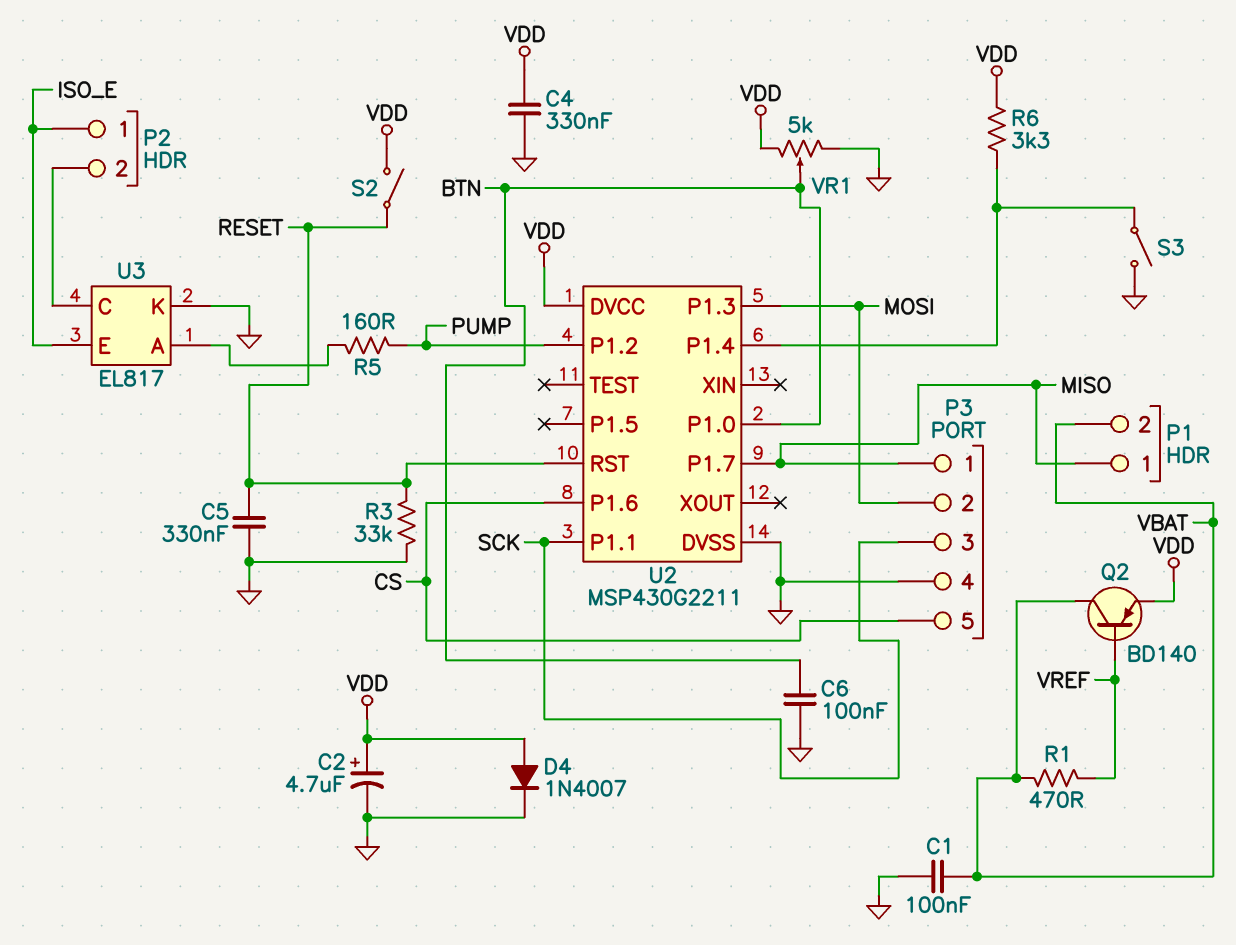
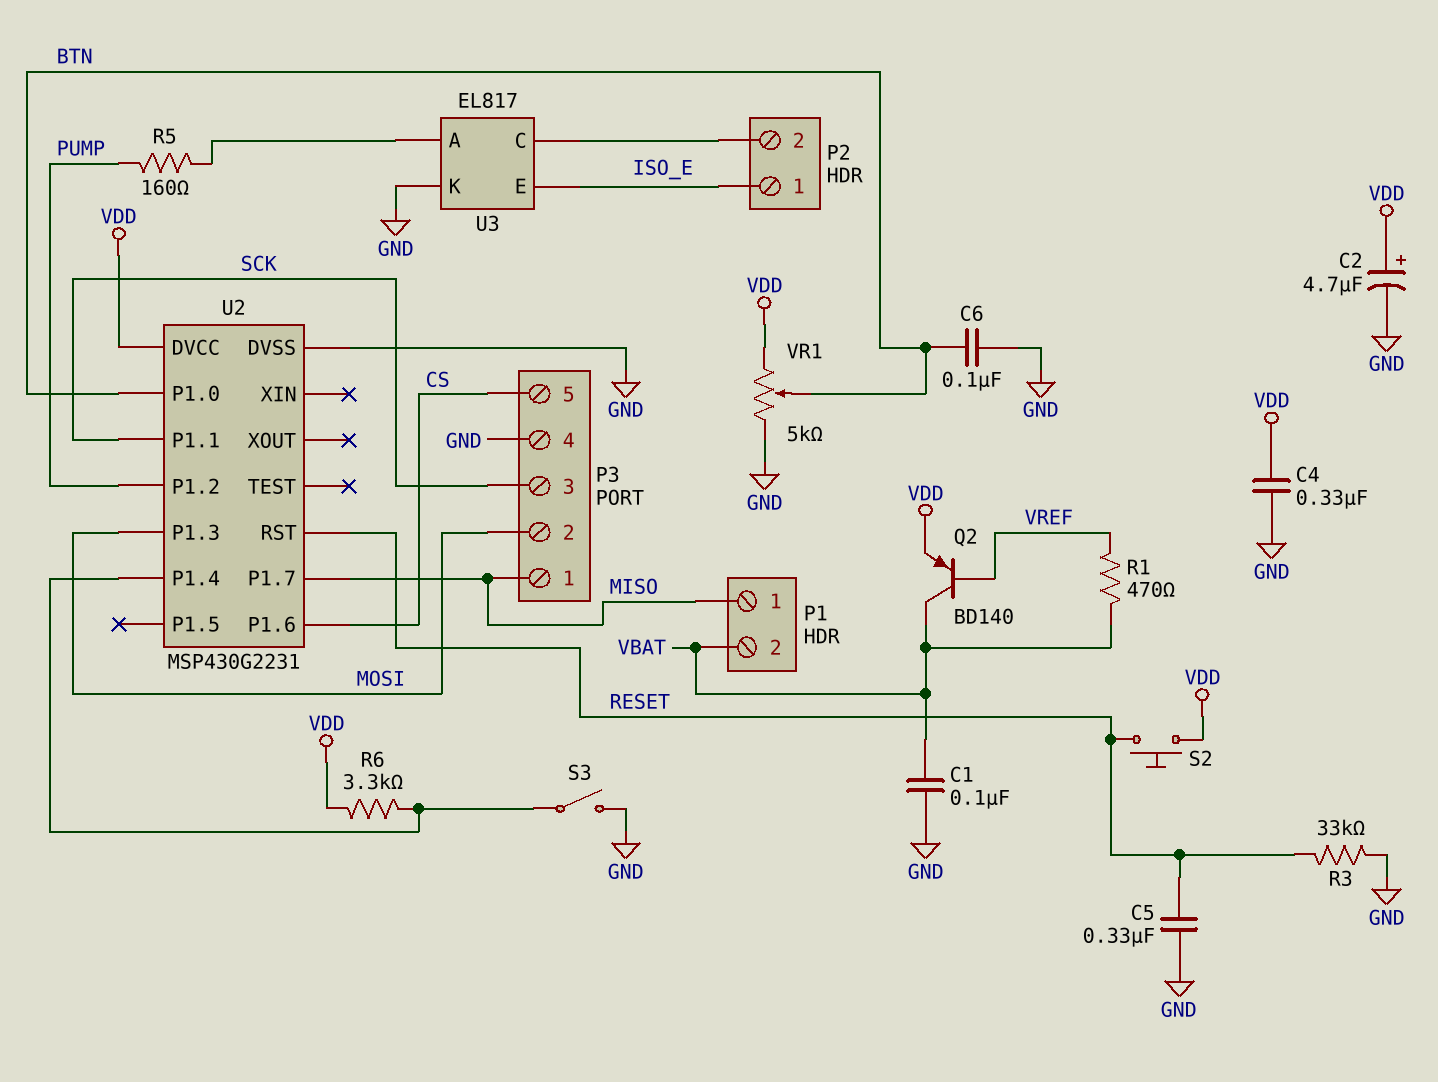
D4: diode 1N4007 (A VDD, K GND) -> none
S2: switch (RESET, VDD) -> button (RESET, VDD)
U2: MSP430G2211 -> MSP430G2231

